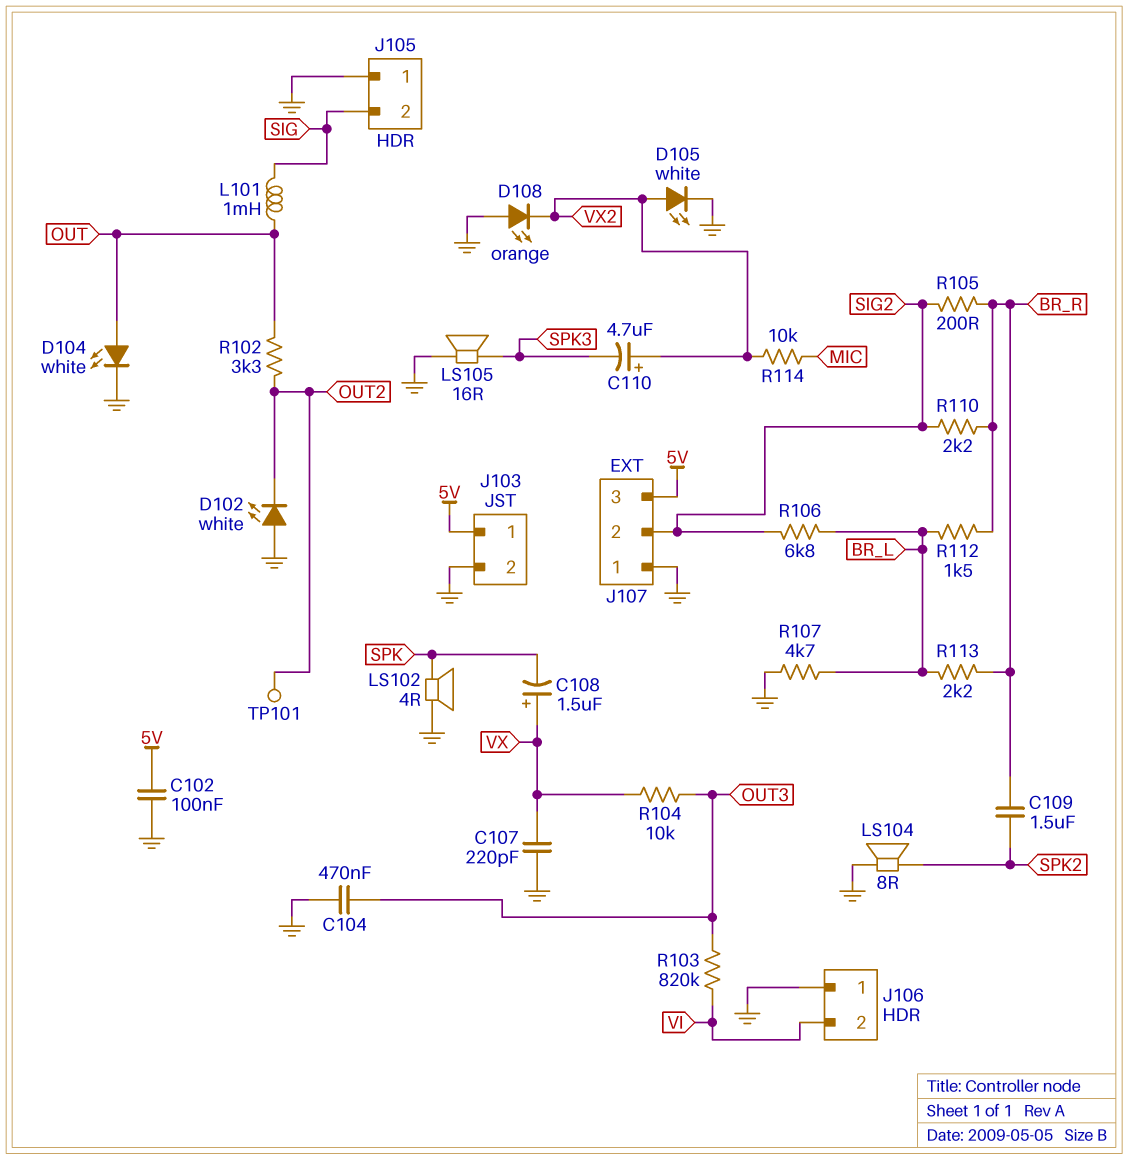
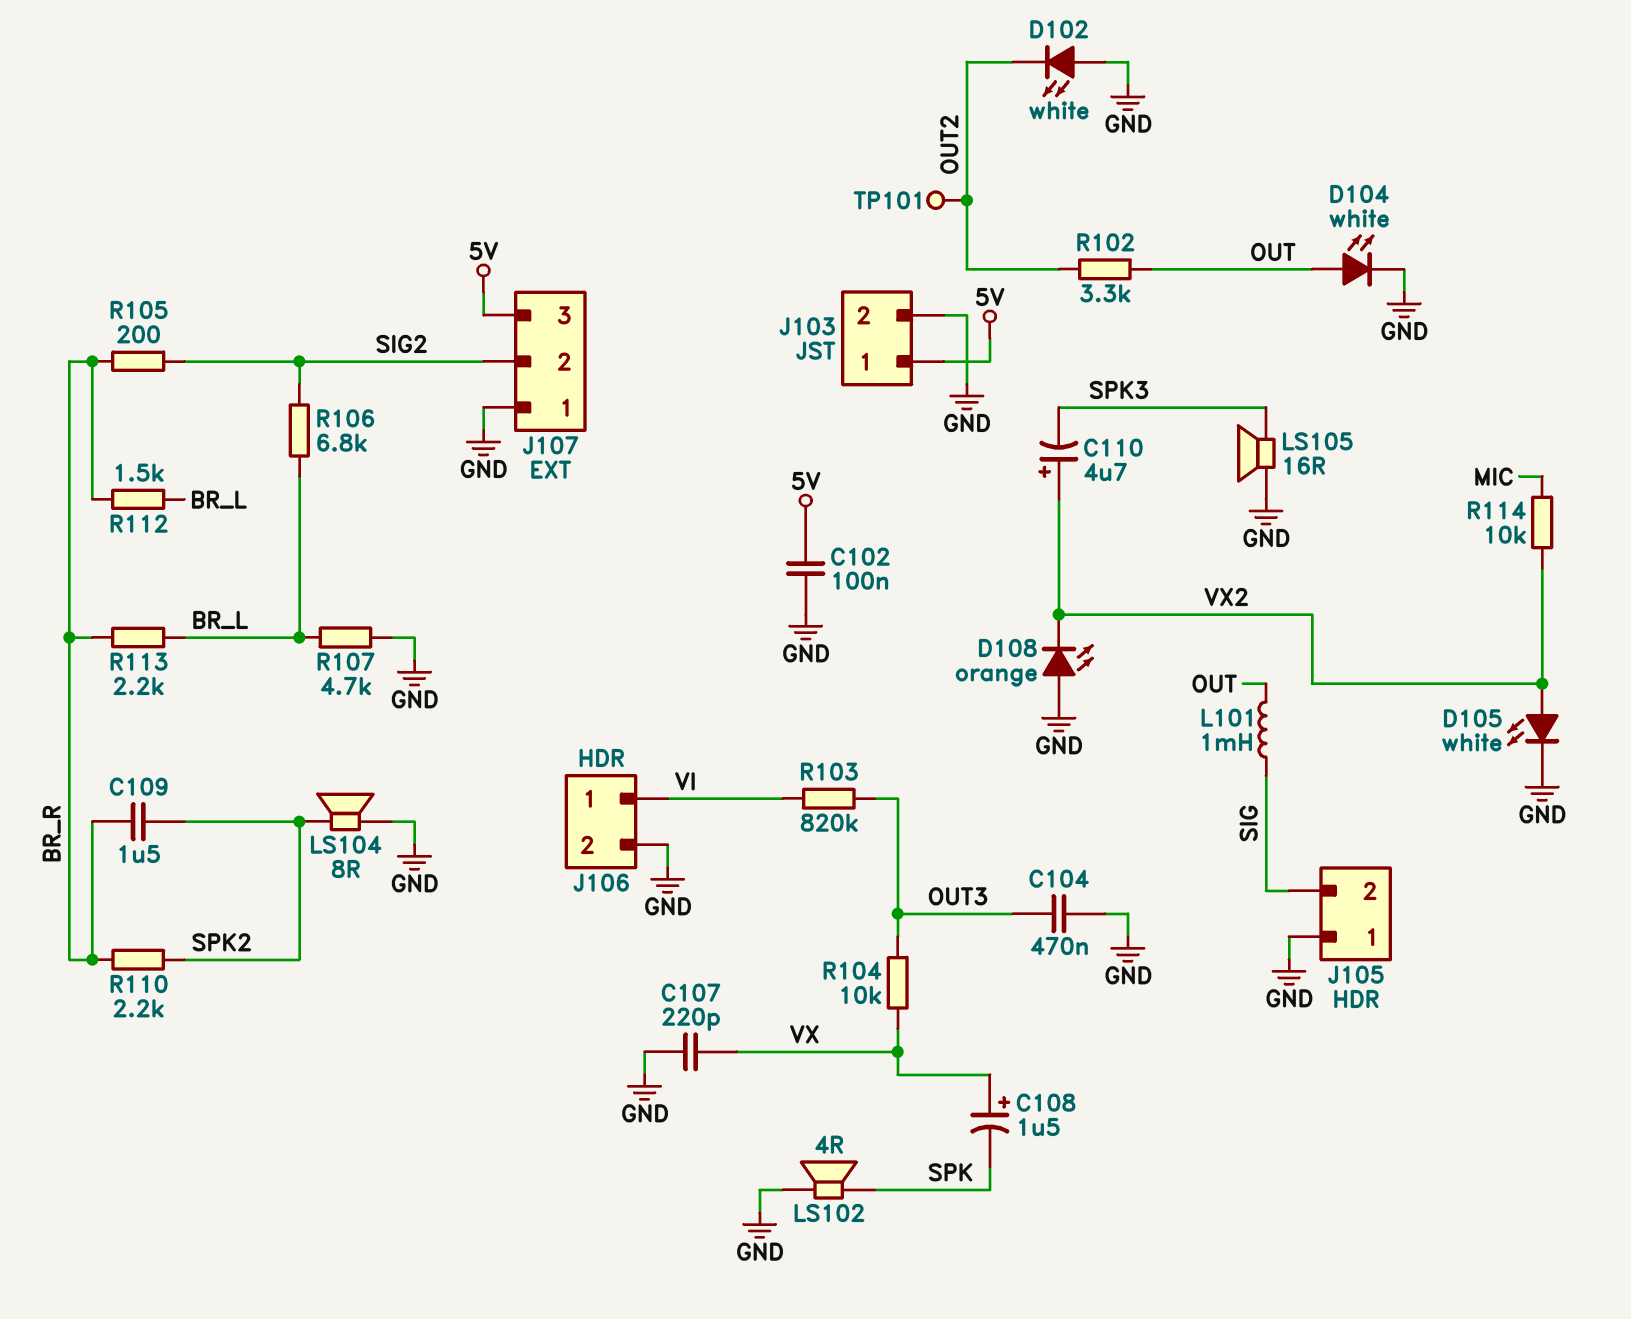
J106 pin 1: GND -> VI
J106 pin 2: VI -> GND
R110: 2.2k (BR_R, SIG2) -> 2.2k (BR_R, SPK2)

